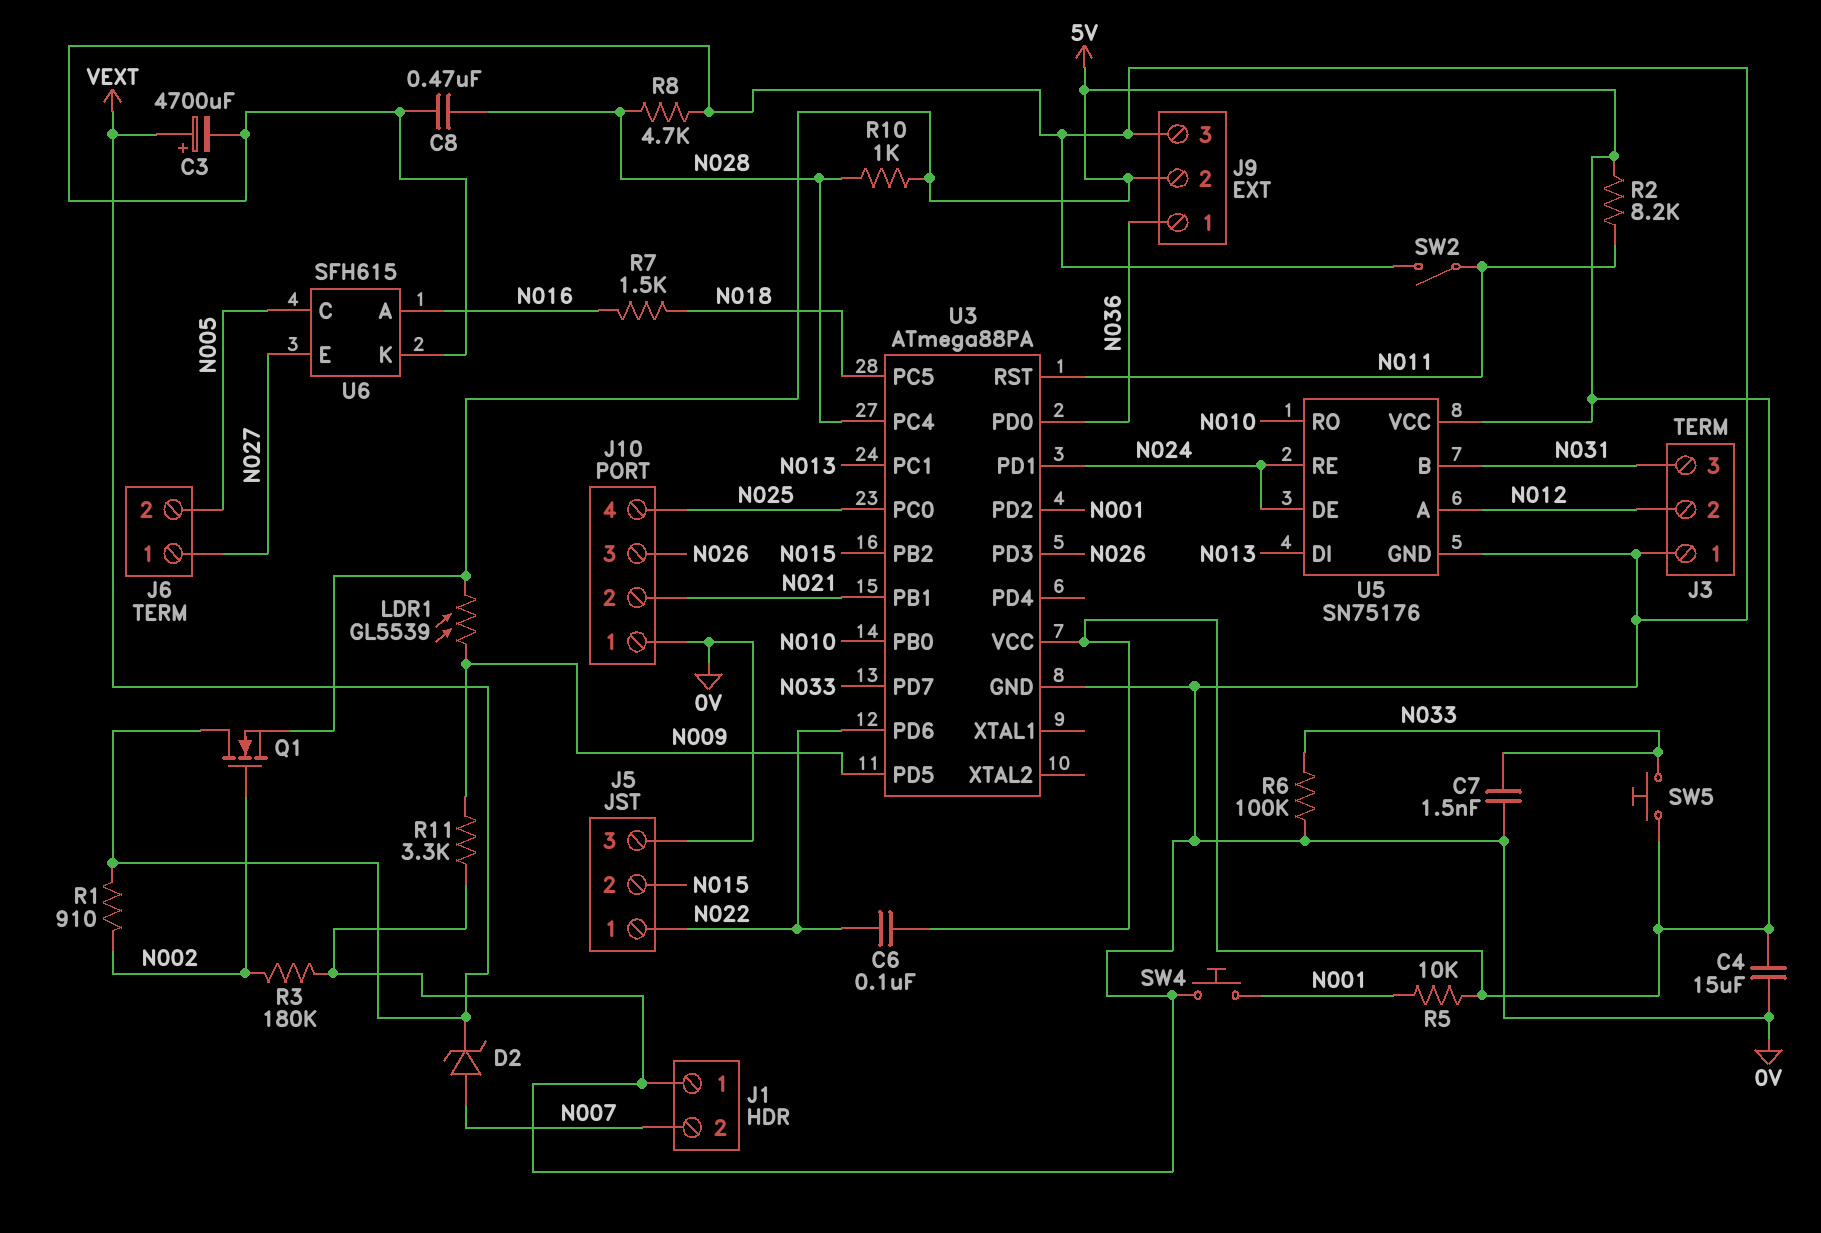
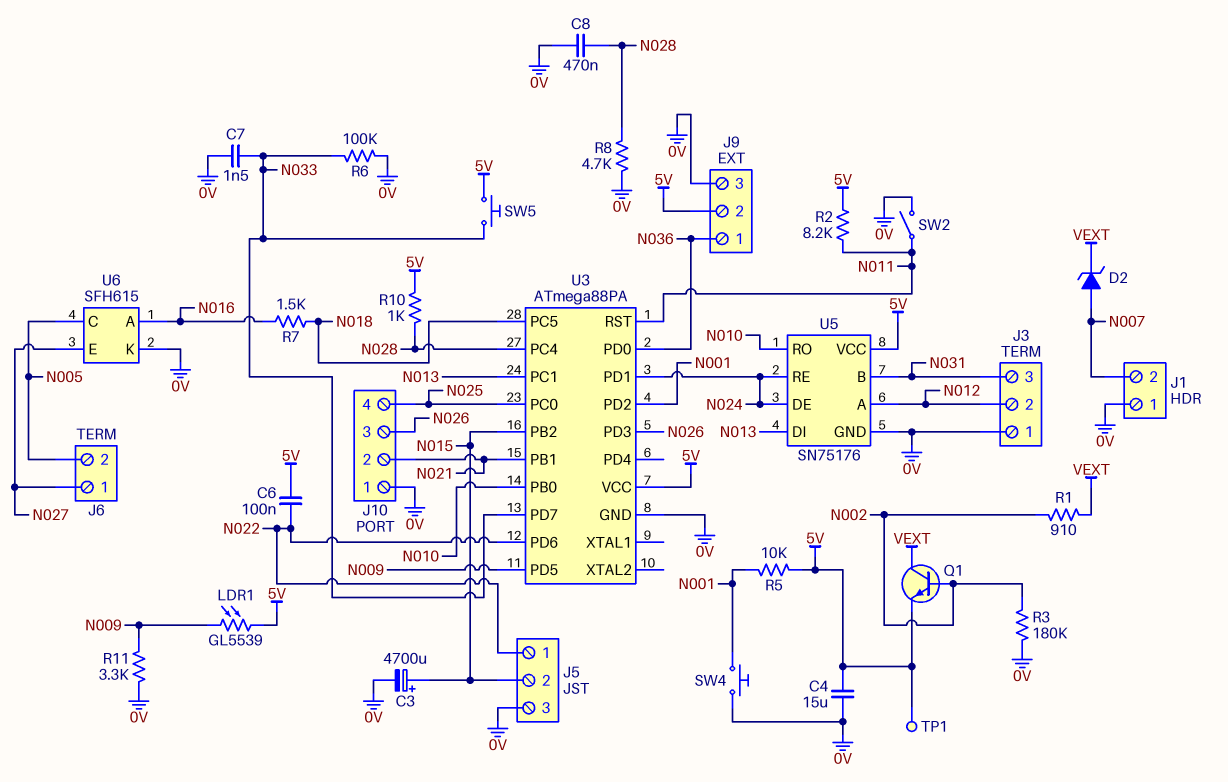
C3: 4700uF (plus VEXT, minus 0V) -> 4700uF (plus N015, minus 0V)
Q1: NMOS (G N002, D VEXT, S 5V) -> NPN (B N002, C VEXT, E 5V)
TP1: none -> test point (5V)

